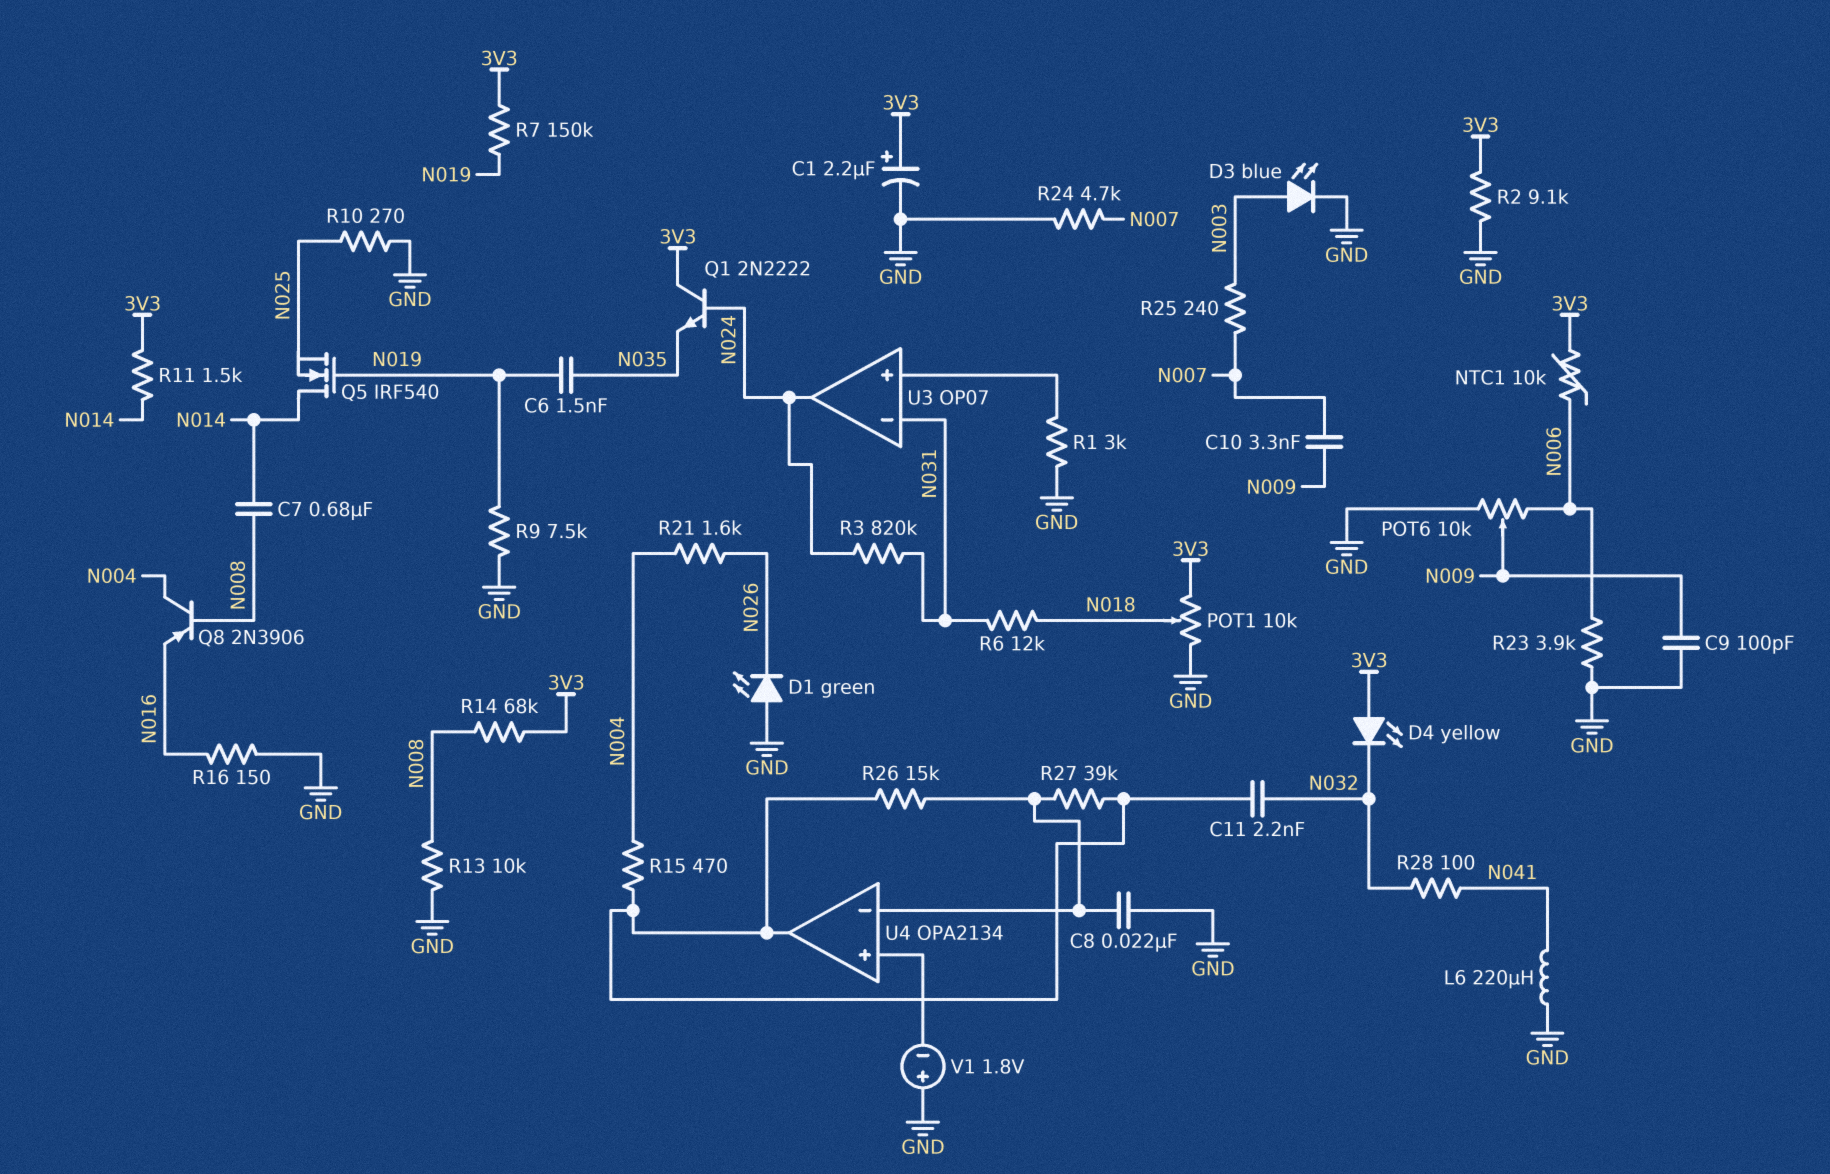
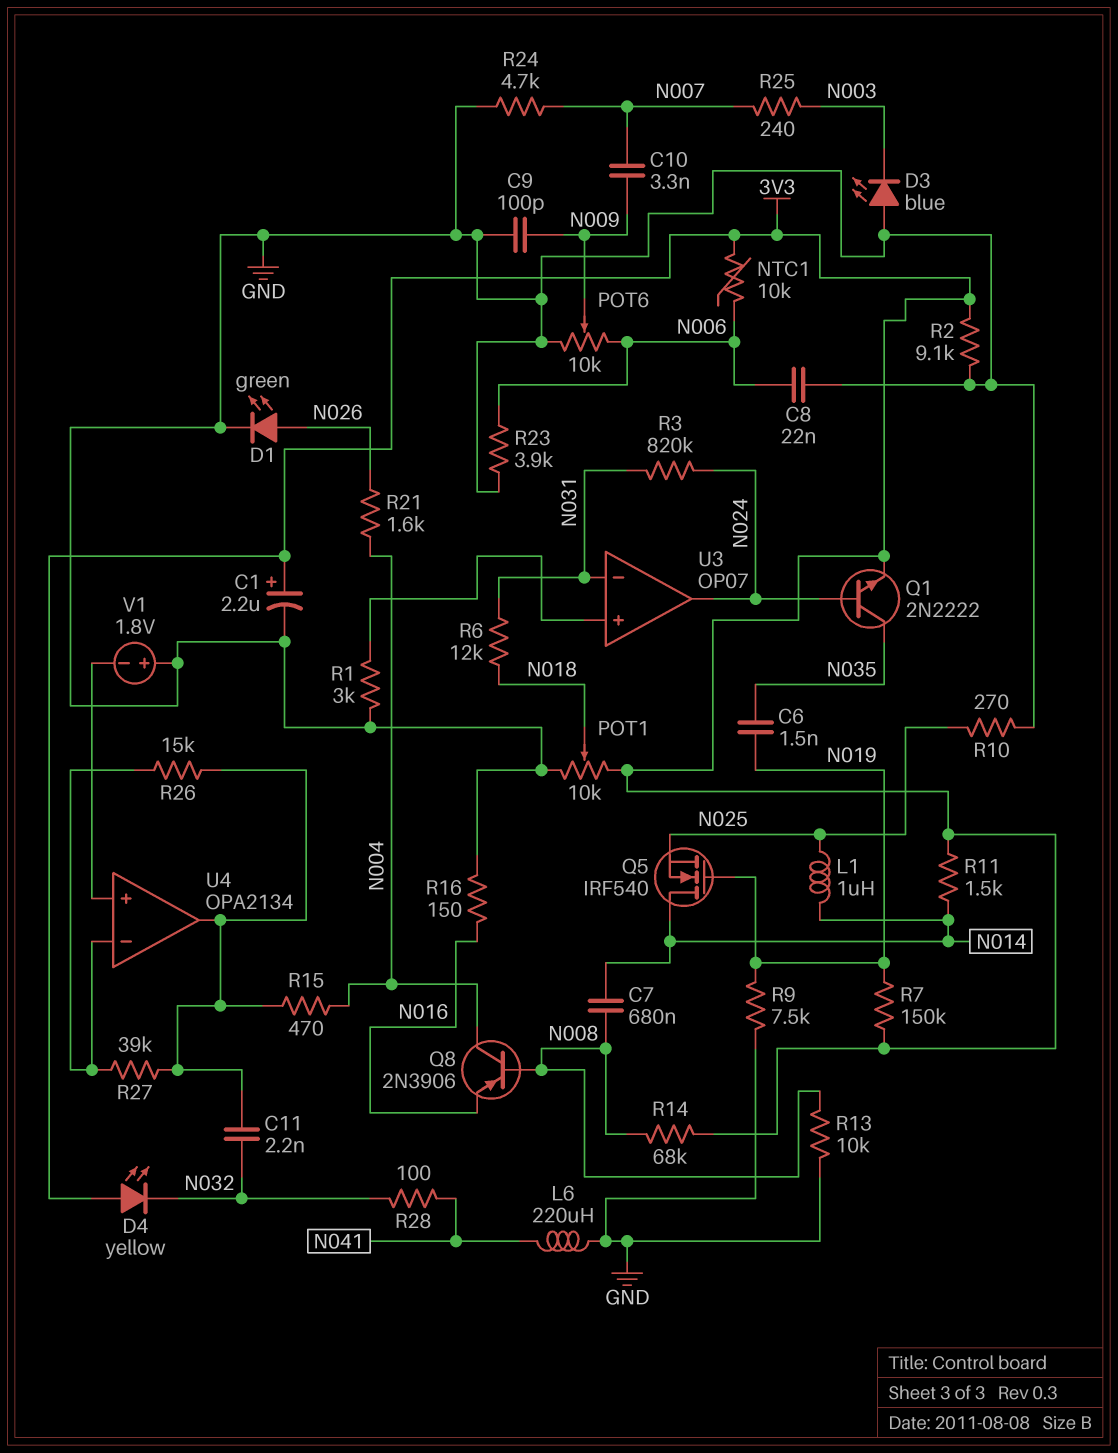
C8: 22nF (GND, U4/in-) -> 22nF (GND, N006)
D1: LED green (A GND, K N026) -> LED green (A N026, K GND)
D3: LED blue (A N003, K GND) -> LED blue (A GND, K N003)
L1: none -> 1uH (N014, N025)
Q1: NPN 2N2222 (B N024, C 3V3, E N035) -> NPN 2N2222 (B N024, C N035, E 3V3)

